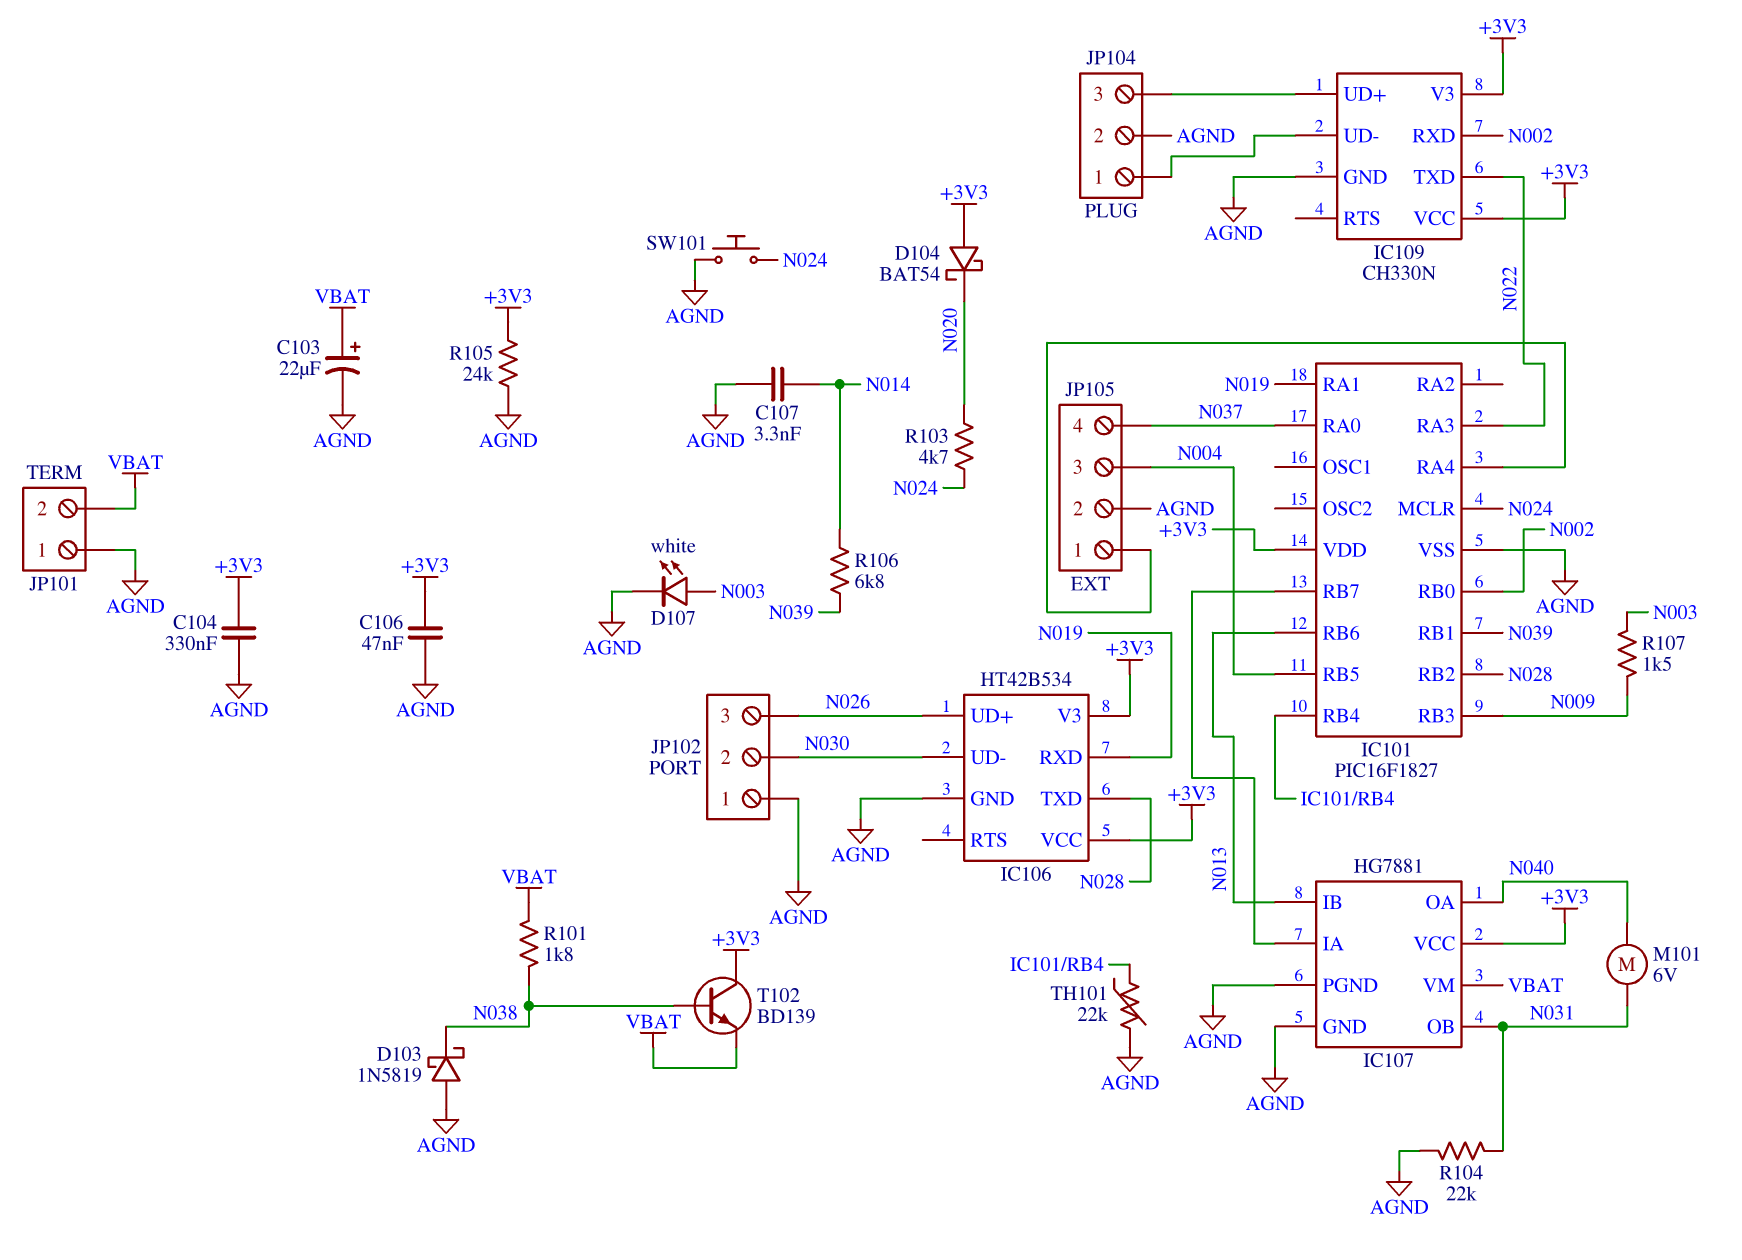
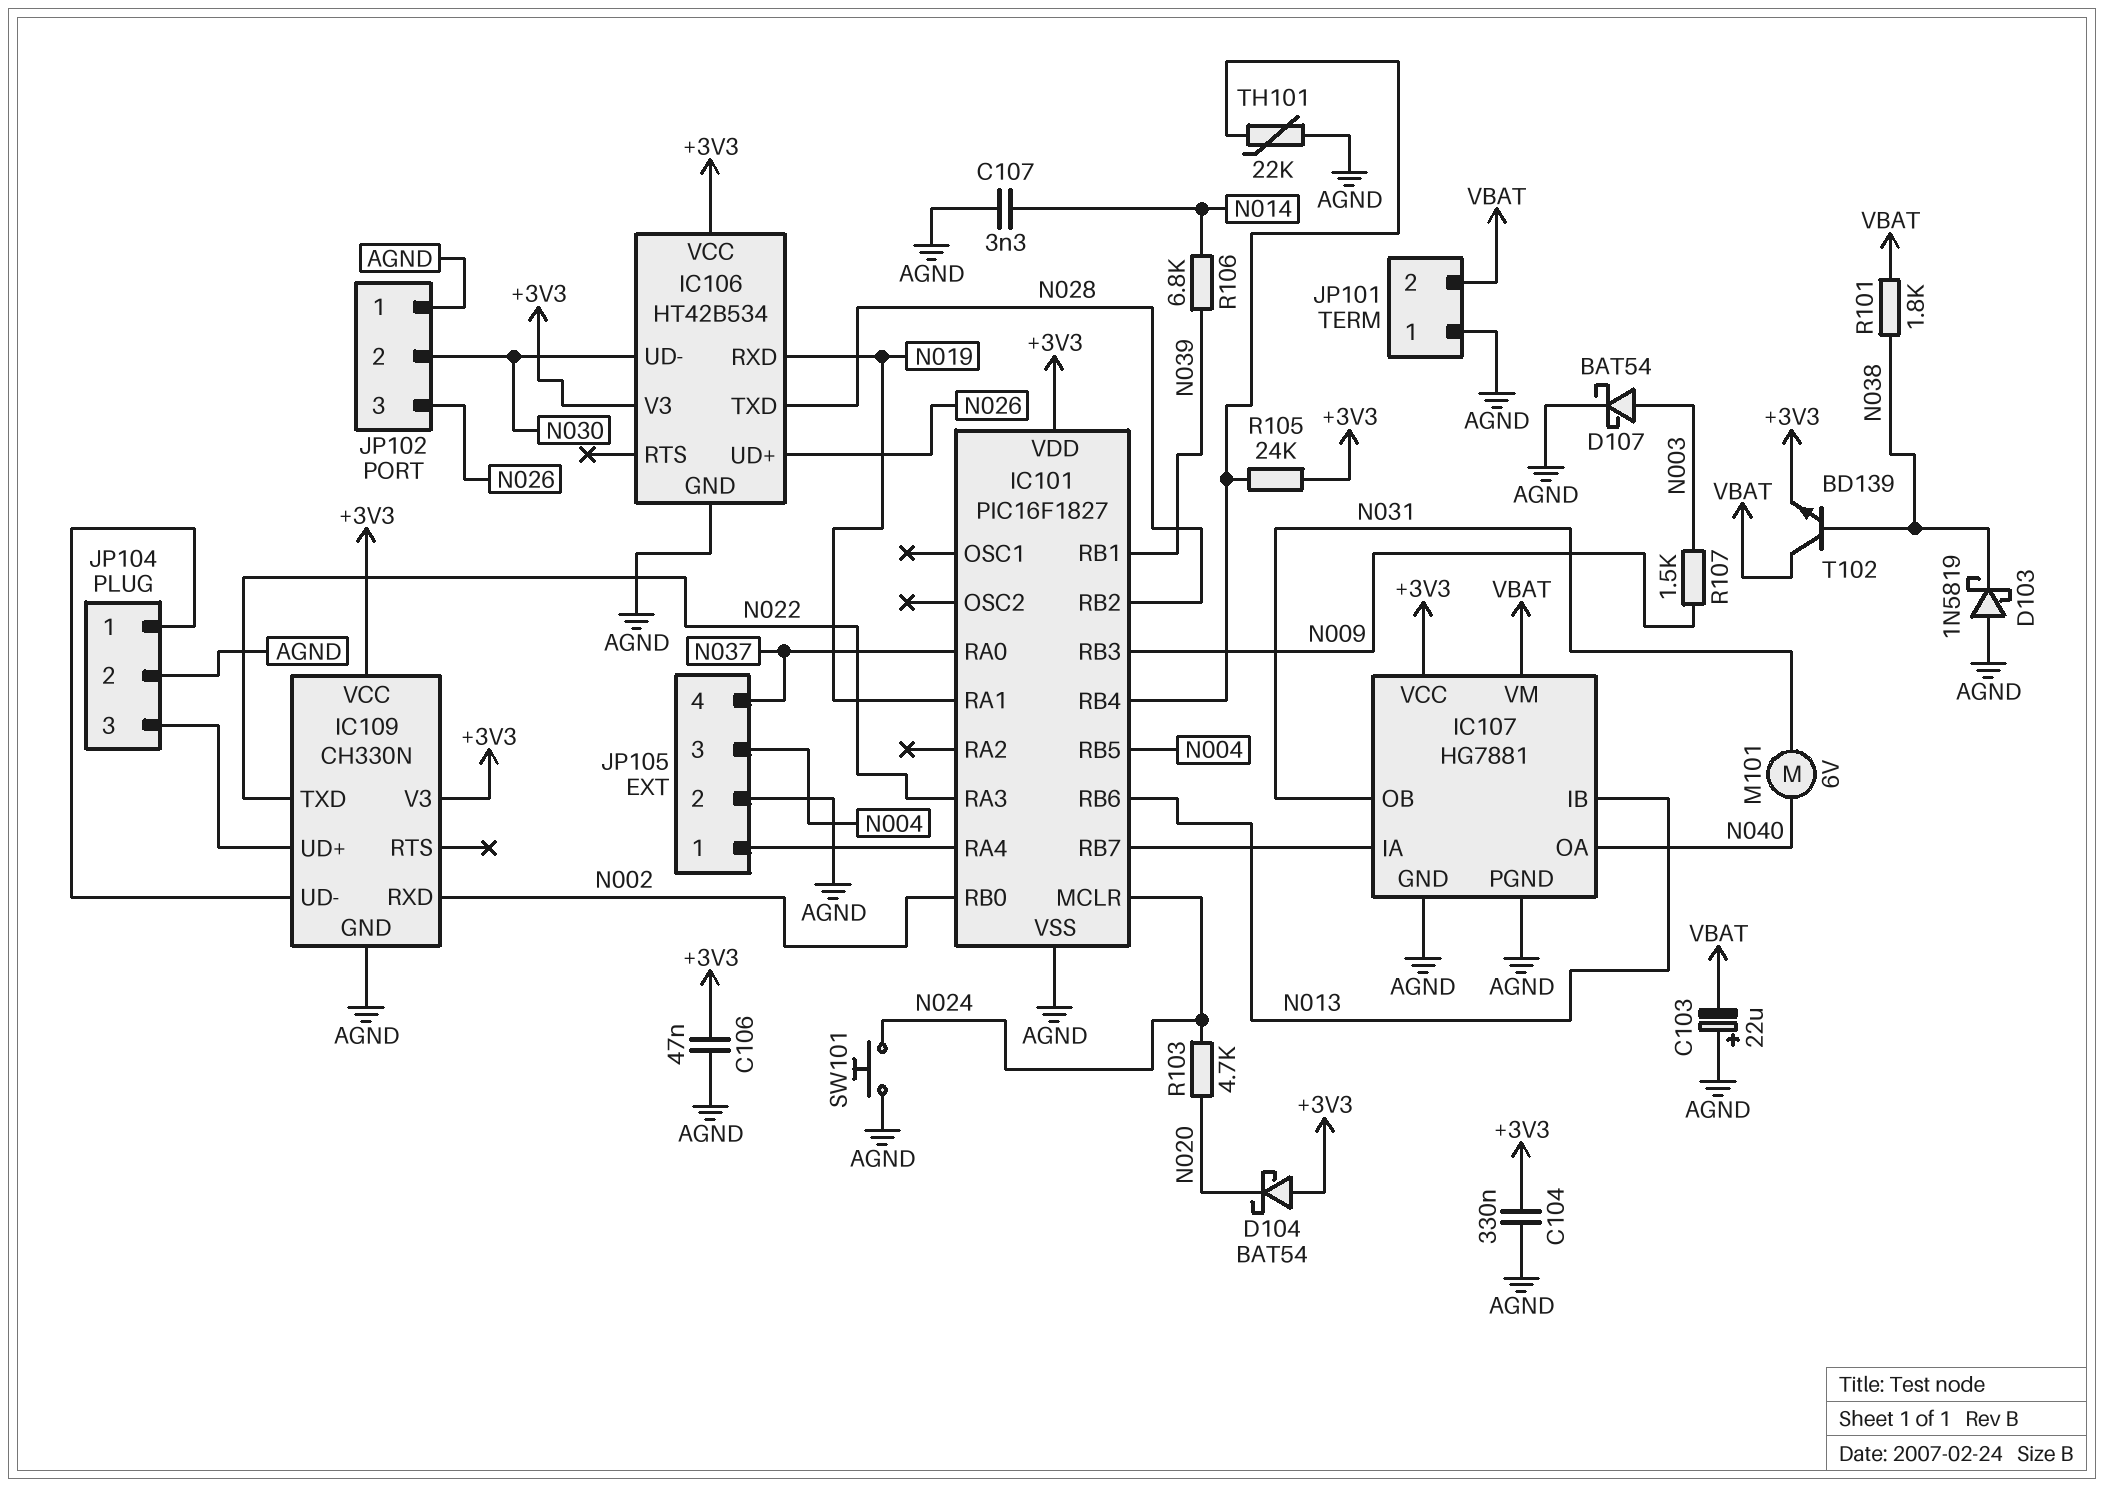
C103: 22uF (plus VBAT, minus AGND) -> 22uF (plus AGND, minus VBAT)
D107: LED white (A N003, K AGND) -> schottky BAT54 (A N003, K AGND)
R104: 22k (AGND, N031) -> none
R105: 24k (+3V3, AGND) -> 24k (+3V3, IC101/RB4)
T102: NPN BD139 (B N038, C +3V3, E VBAT) -> NPN BD139 (B N038, C VBAT, E +3V3)

